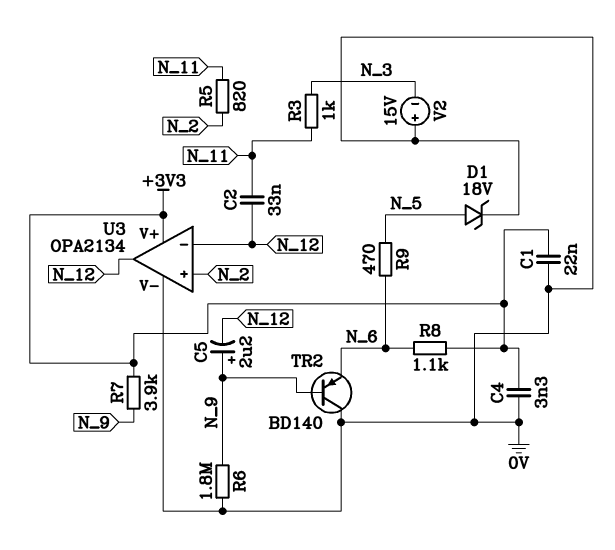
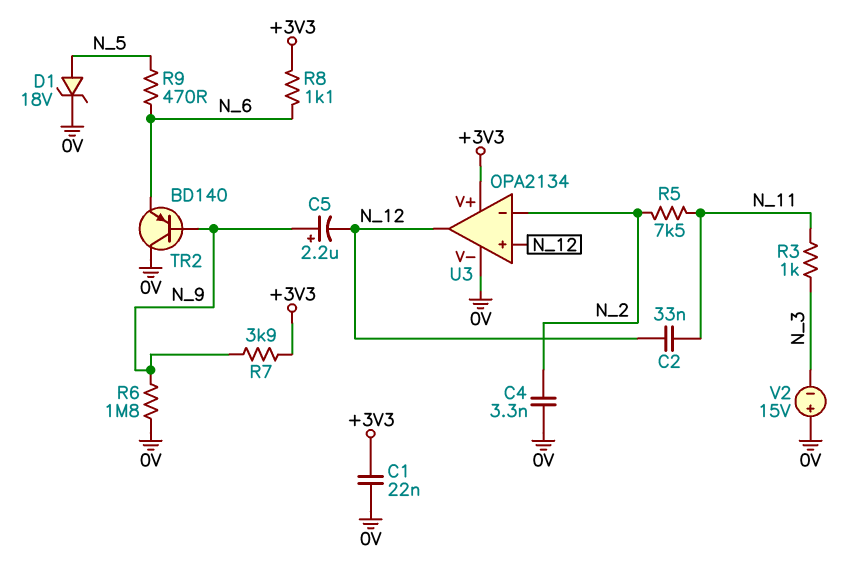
C4: 3.3nF (+3V3, 0V) -> 3.3nF (0V, N_2)
R5: 820 (N_2, N_11) -> 7.5k (N_2, N_11)
U3 pin in+: N_2 -> N_12
U3 pin in-: N_12 -> N_2

